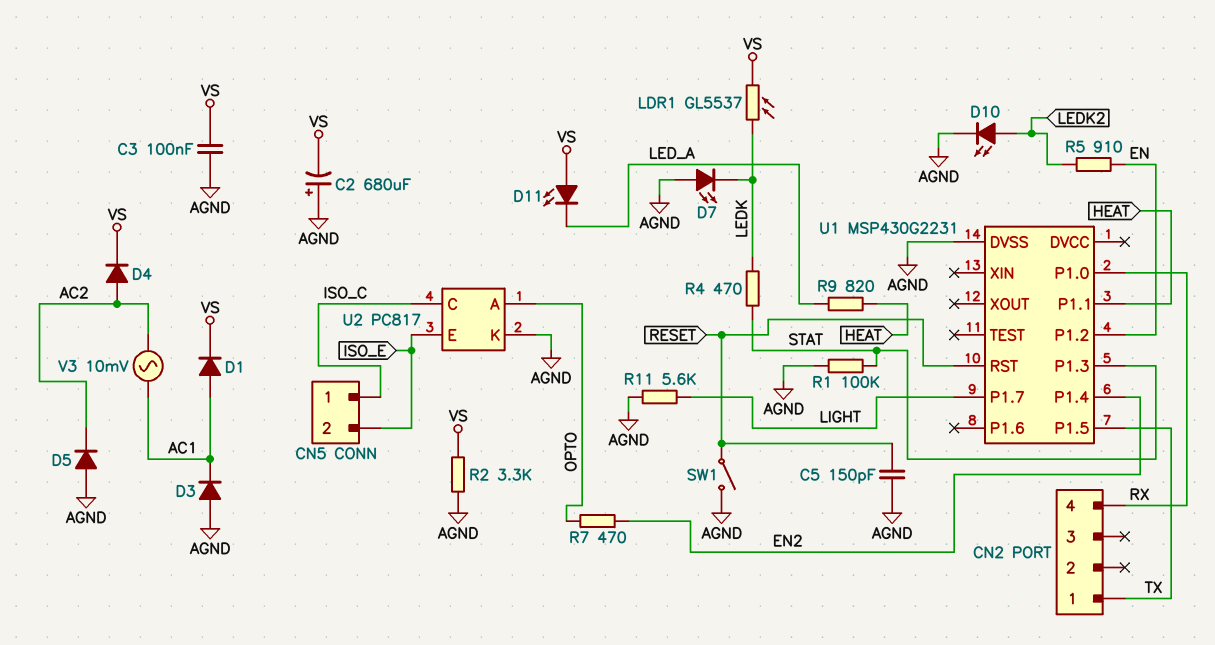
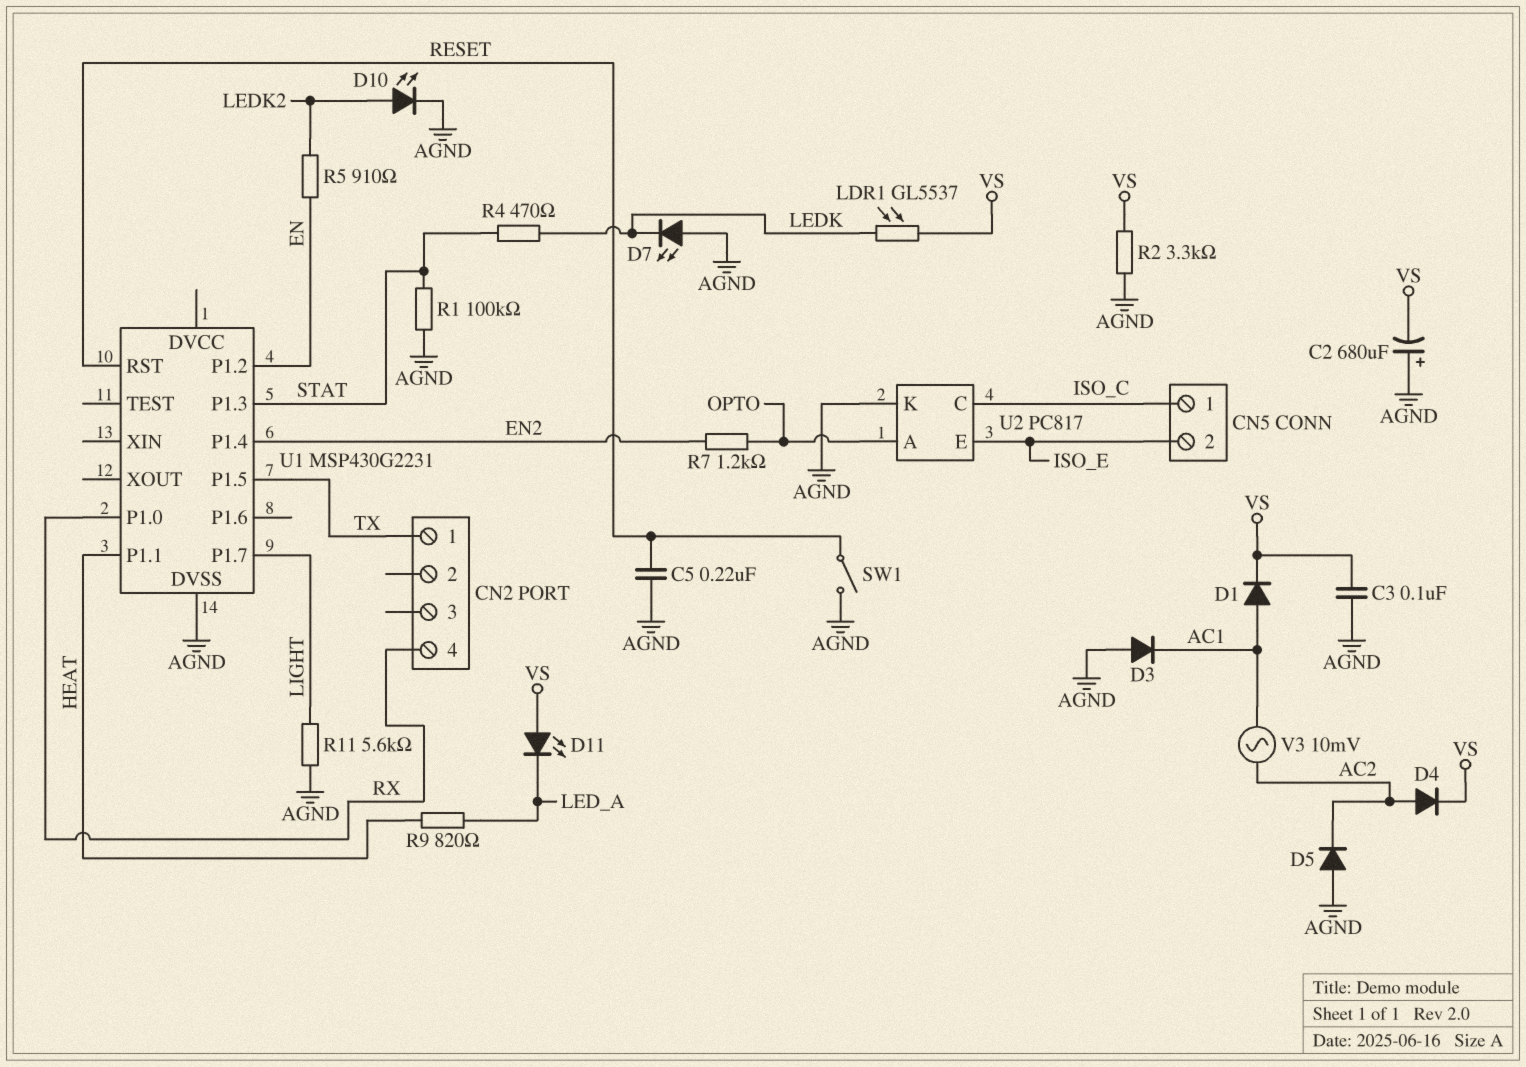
C5: 150pF (AGND, RESET) -> 220nF (AGND, RESET)
R7: 470 (EN2, OPTO) -> 1.2k (EN2, OPTO)

